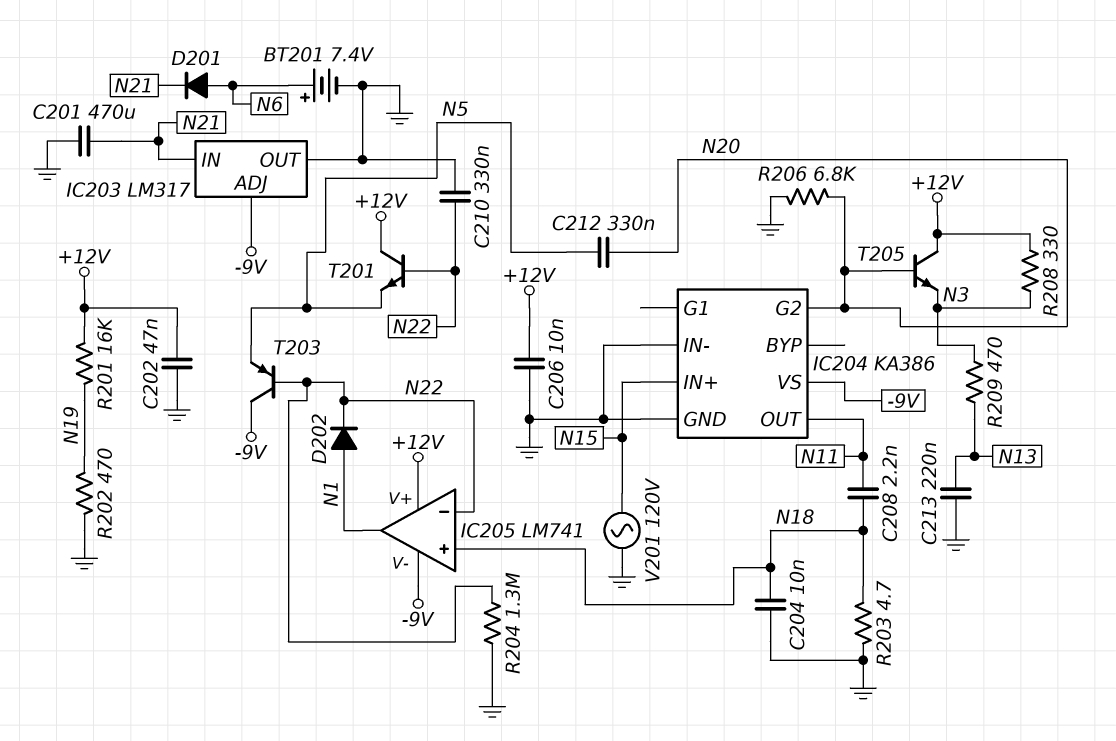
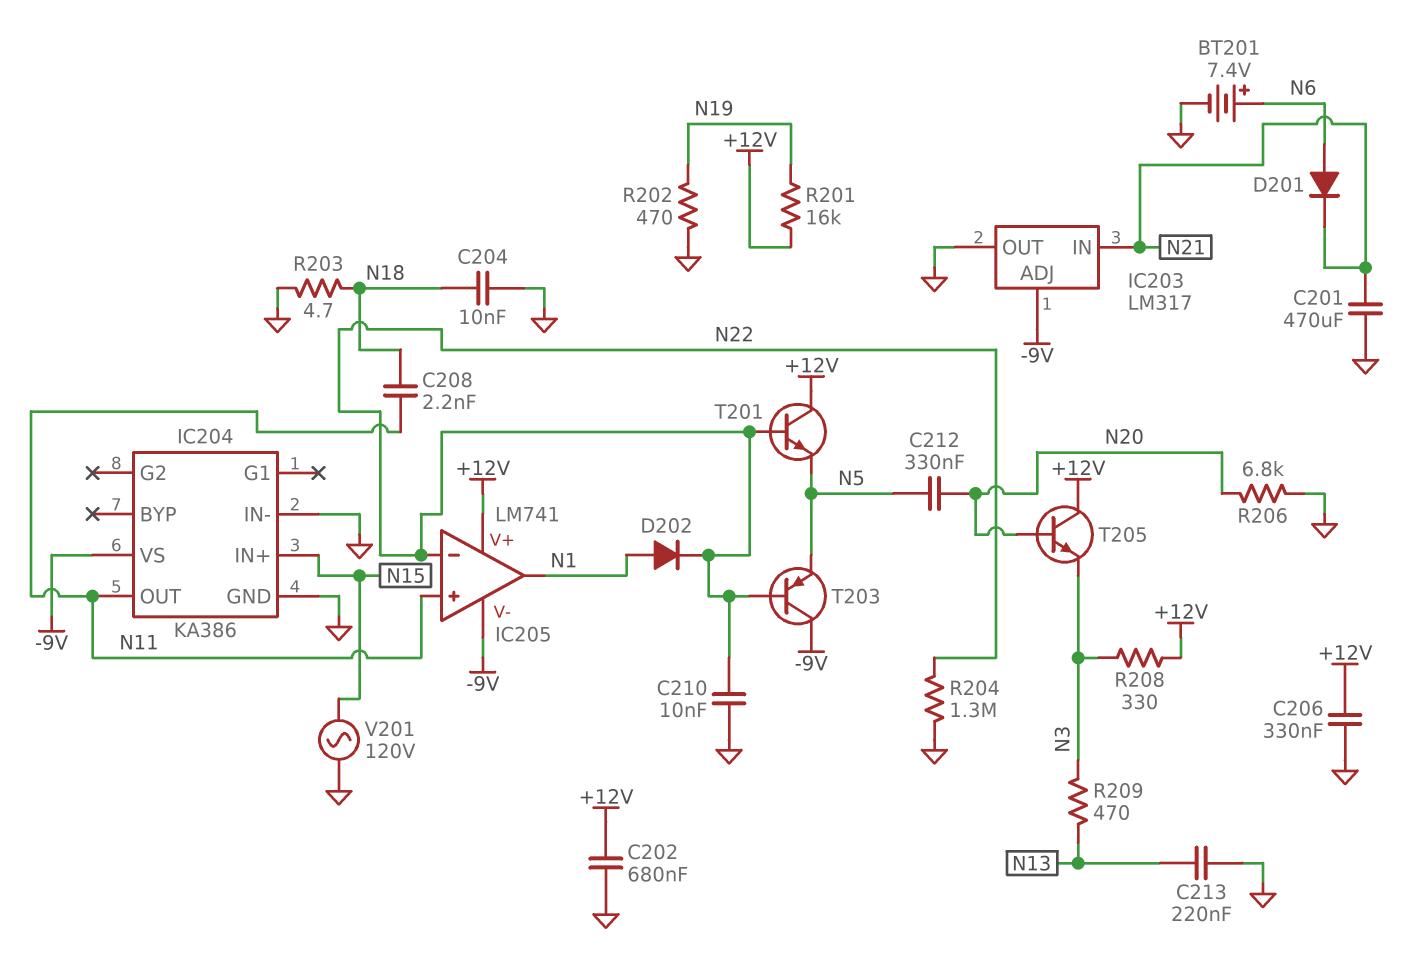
C202: 47nF (+12V, GND) -> 680nF (+12V, GND)
C206: 10nF (+12V, GND) -> 330nF (+12V, GND)
C210: 330nF (GND, N22) -> 10nF (GND, N22)
IC204 pin G2: N20 -> none
IC205 pin in+: N18 -> N11

